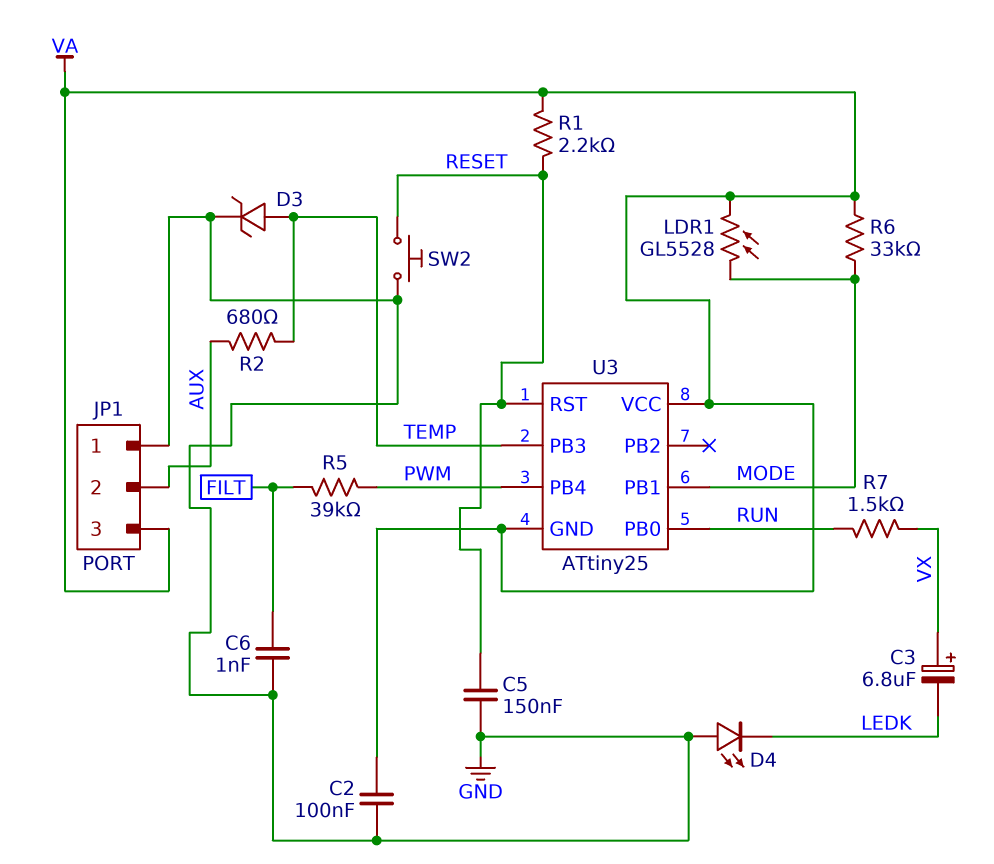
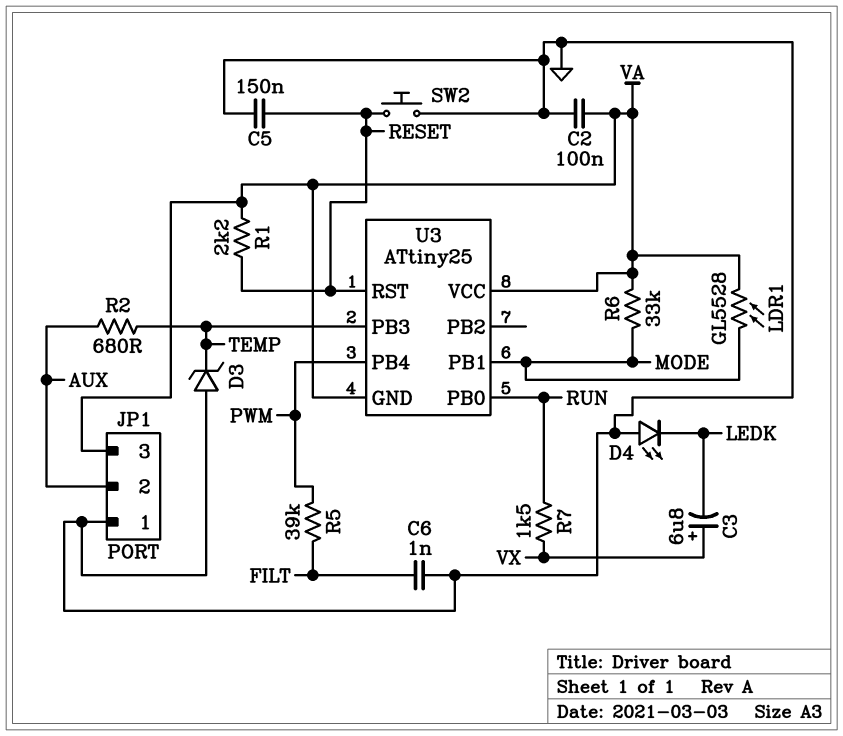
D3: zener (A TEMP, K GND) -> zener (A GND, K TEMP)

